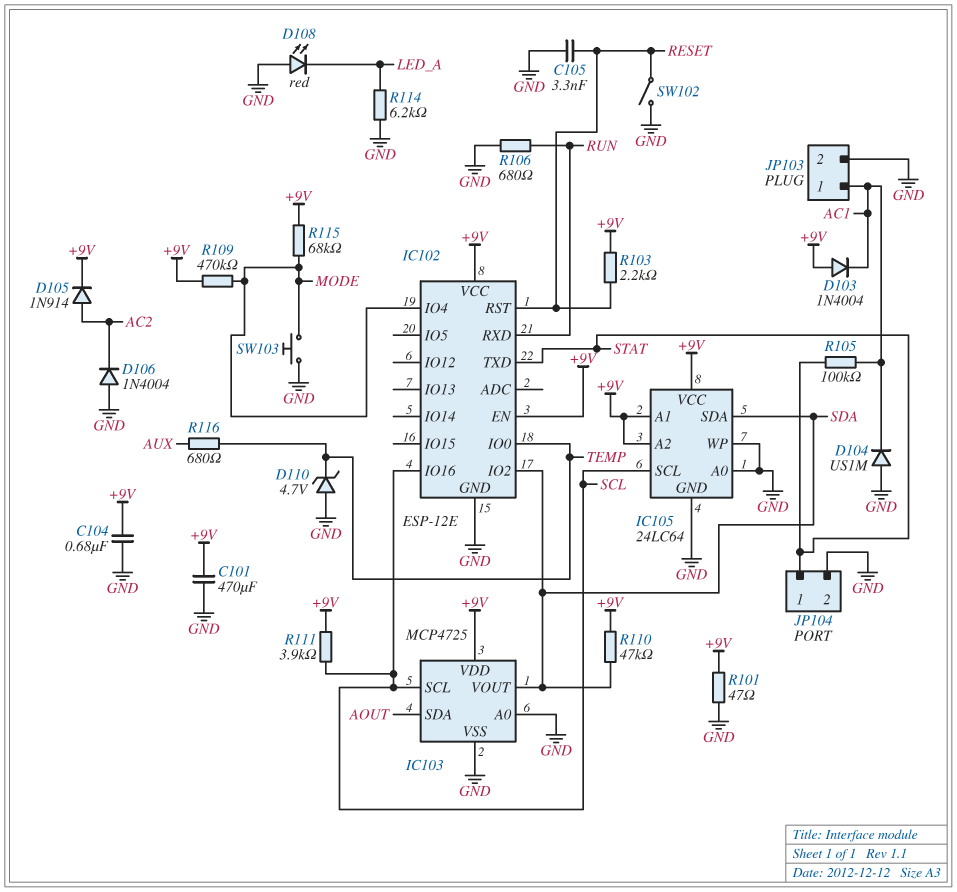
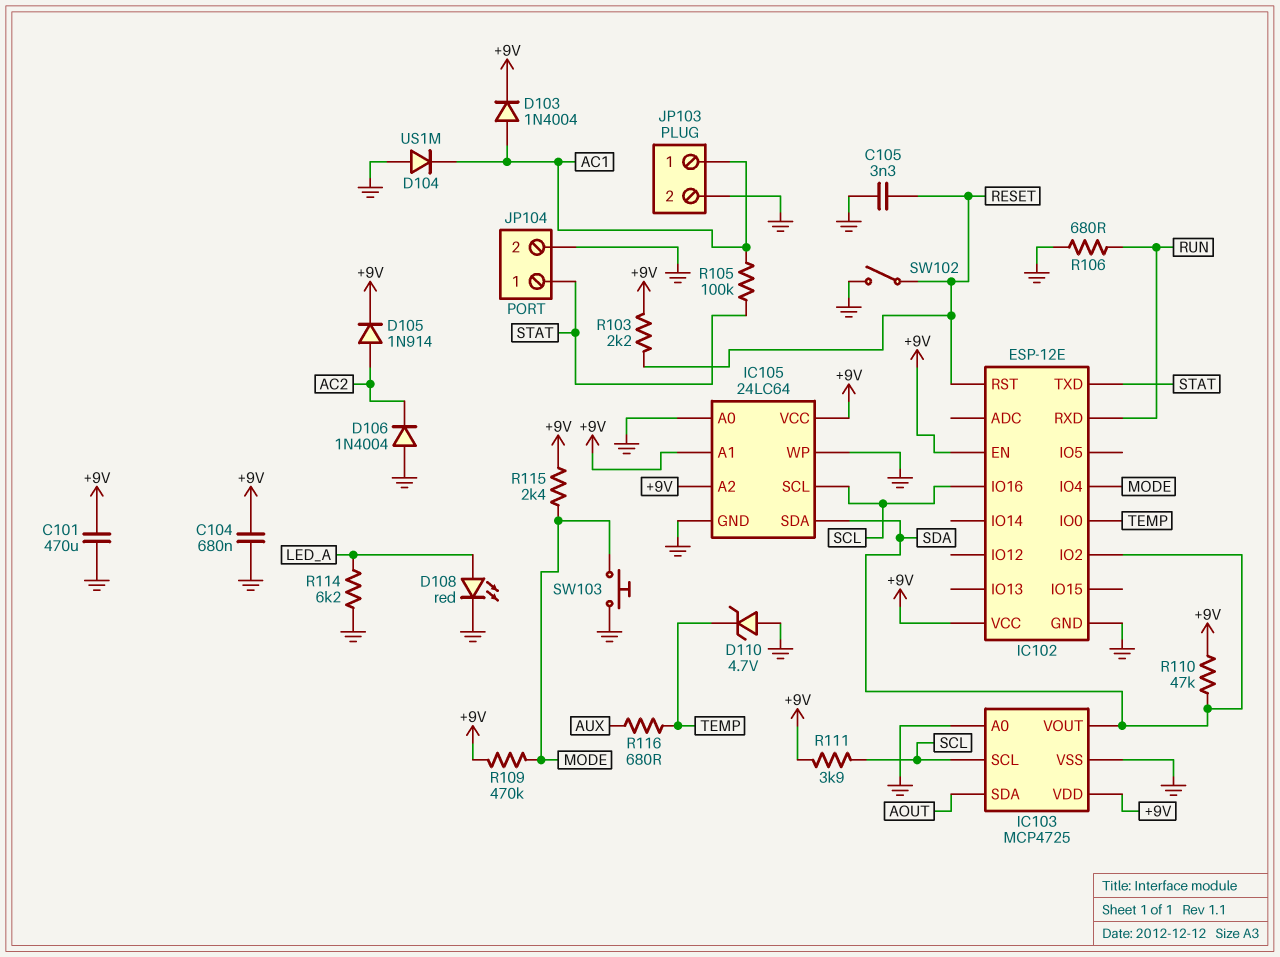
D103: diode 1N4004 (A +9V, K AC1) -> diode 1N4004 (A AC1, K +9V)
D108: LED red (A GND, K LED_A) -> LED red (A LED_A, K GND)
R101: 47 (+9V, GND) -> none
R115: 68k (+9V, MODE) -> 2.4k (+9V, MODE)

